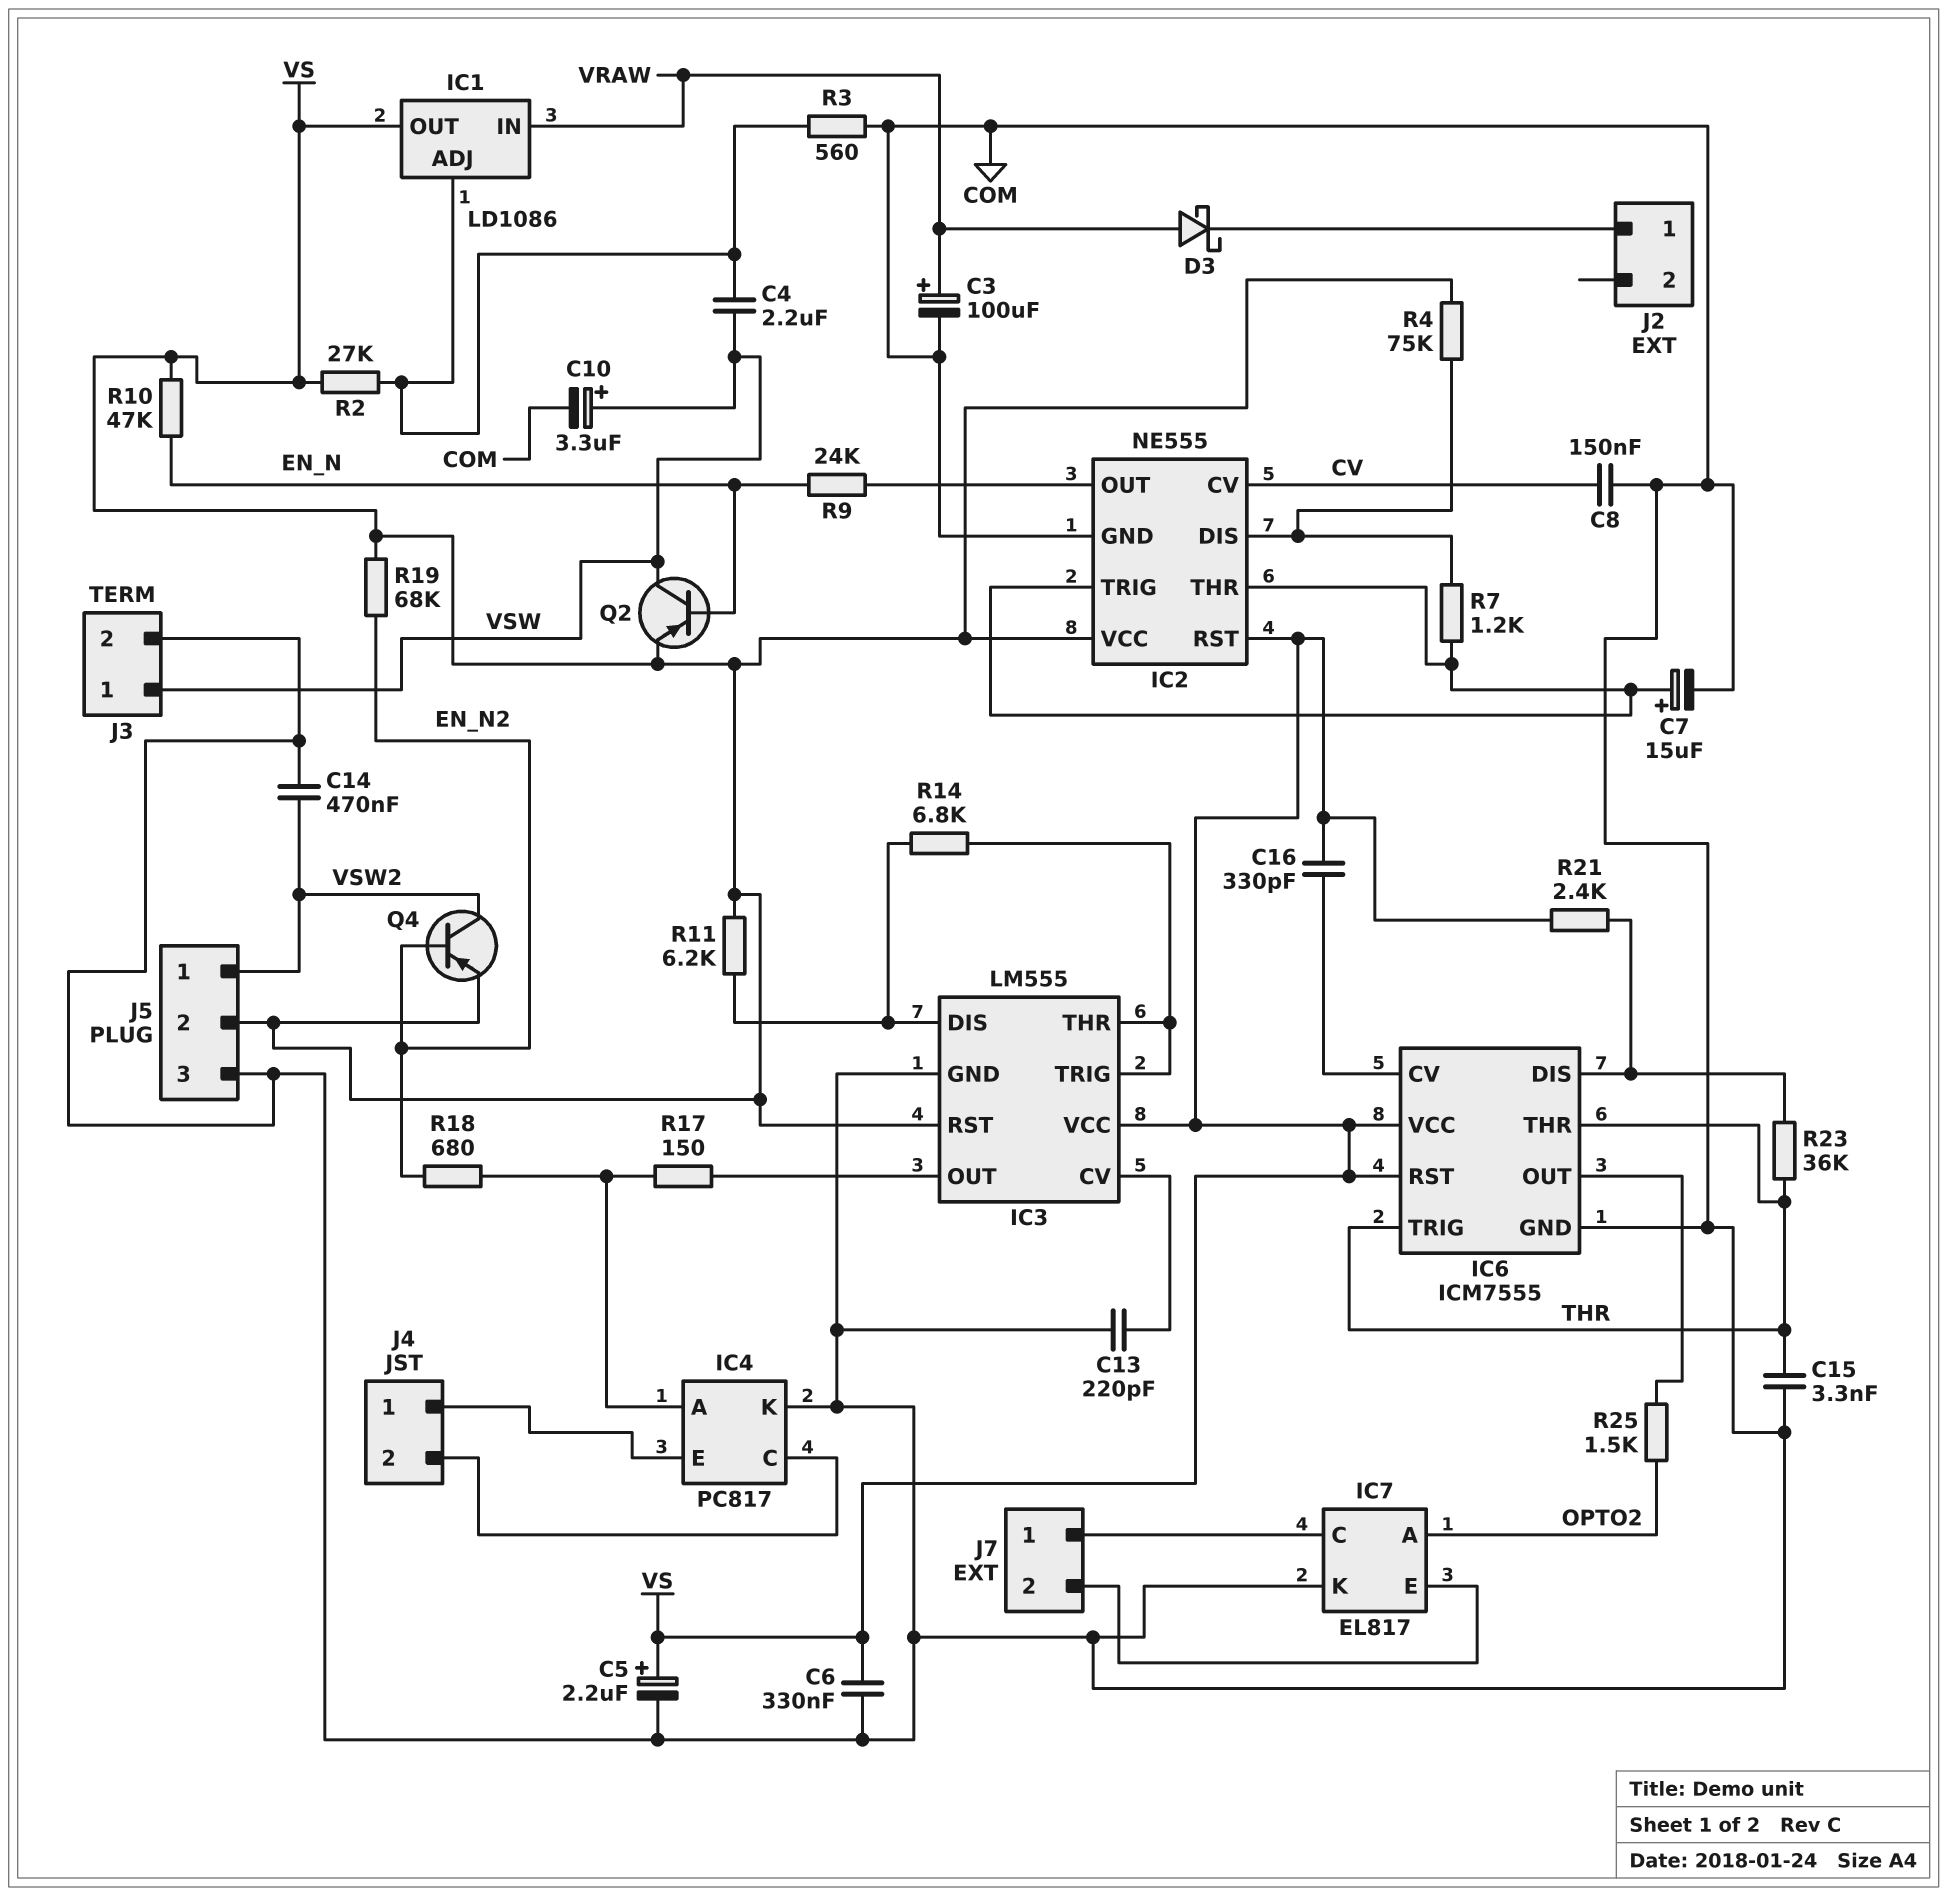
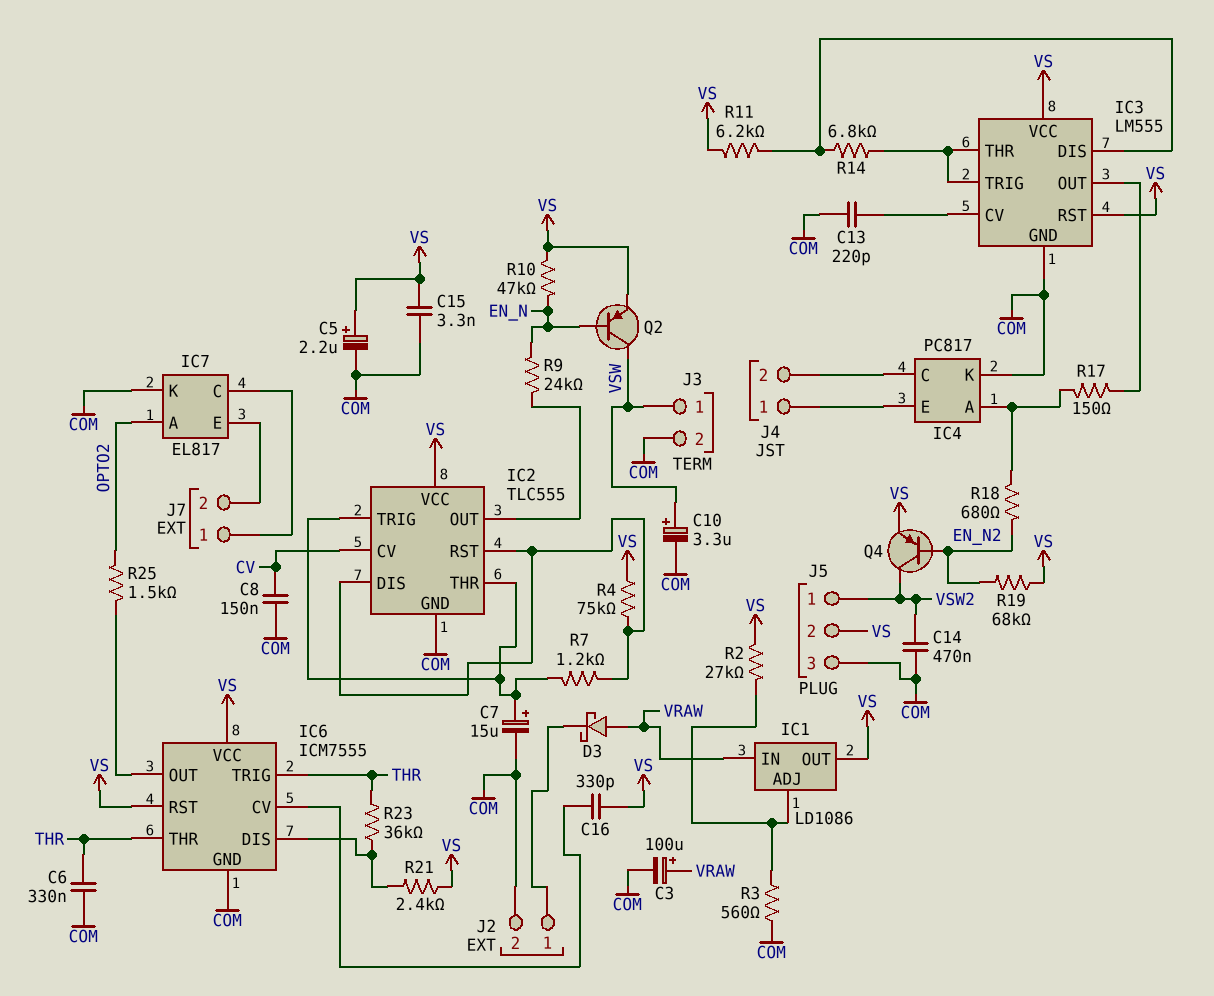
C4: 2.2uF (IC1/ADJ, VSW) -> none
C6: 330nF (COM, VS) -> 330nF (COM, THR)
C15: 3.3nF (COM, THR) -> 3.3nF (COM, VS)
IC2: NE555 -> TLC555
IC2 pin RST: VS -> IC2/DIS
J2 pin 2: none -> COM

